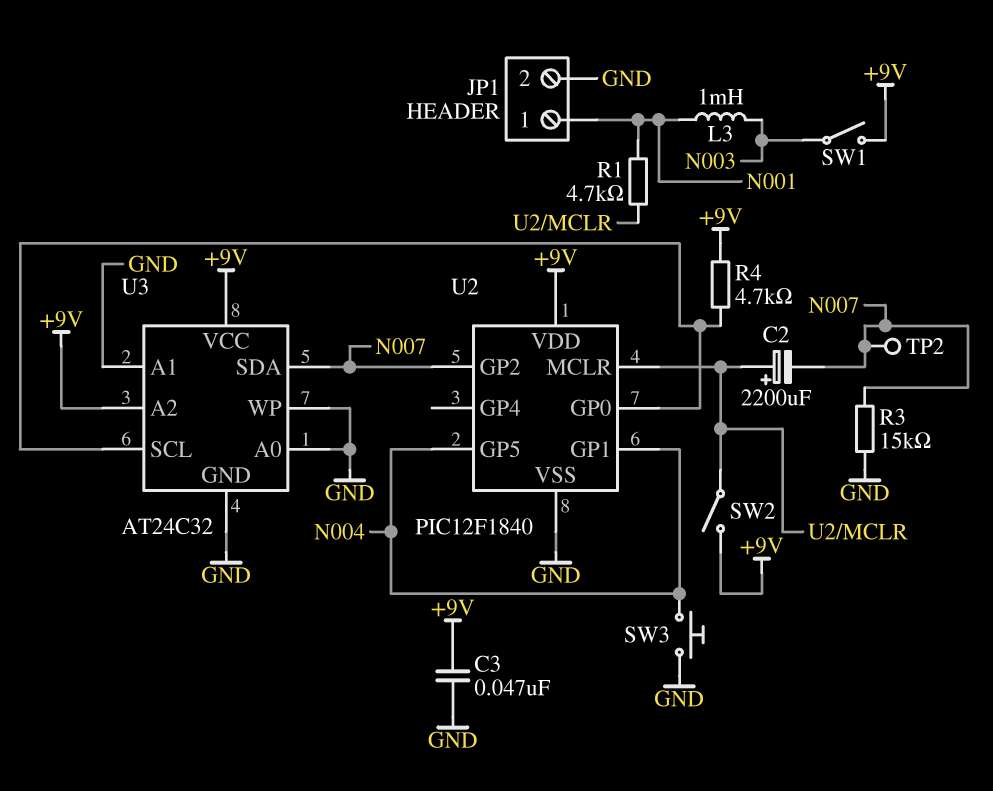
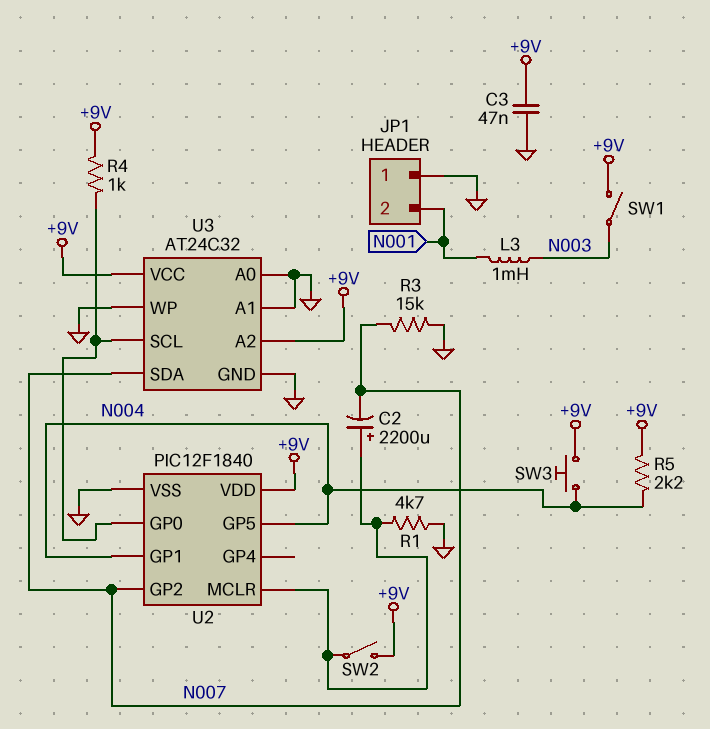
JP1 pin 1: N001 -> GND
JP1 pin 2: GND -> N001
R1: 4.7k (N001, U2/MCLR) -> 4.7k (GND, U2/MCLR)
R4: 4.7k (+9V, U2/GP0) -> 1k (+9V, U2/GP0)
R5: none -> 2.2k (+9V, N004)
SW3: button (GND, N004) -> button (+9V, N004)
TP2: test point (N007) -> none

